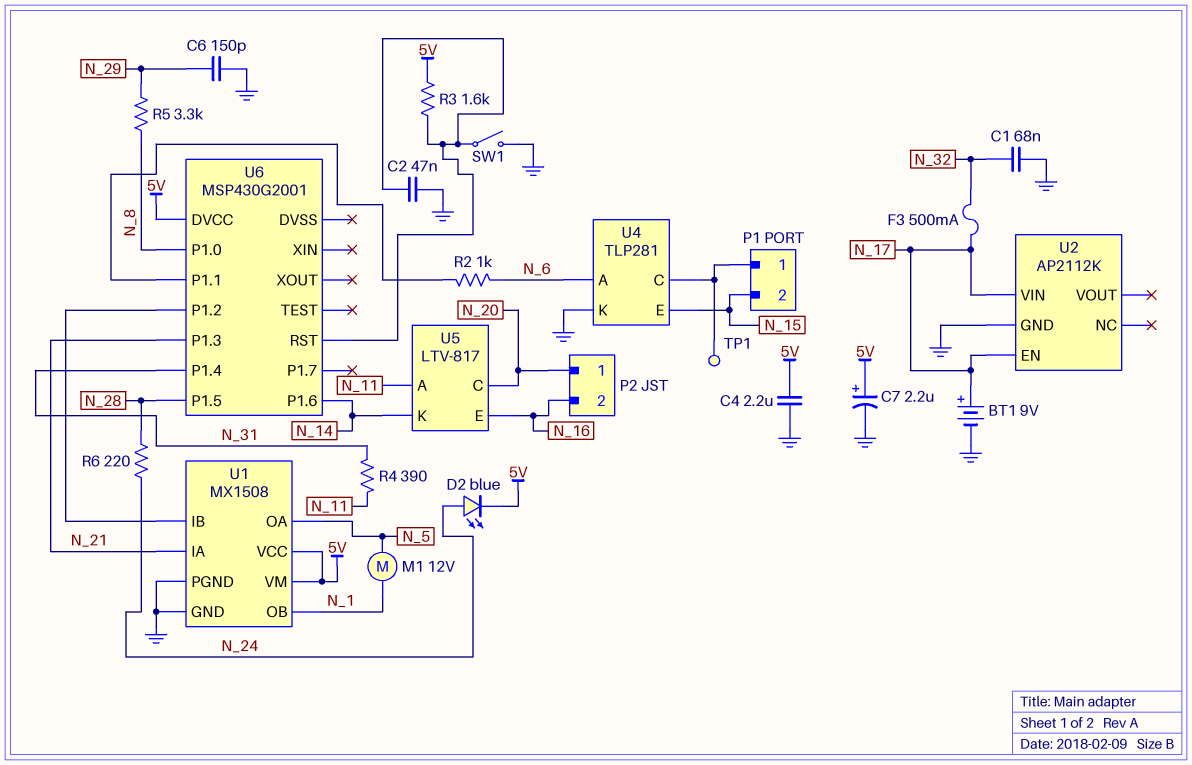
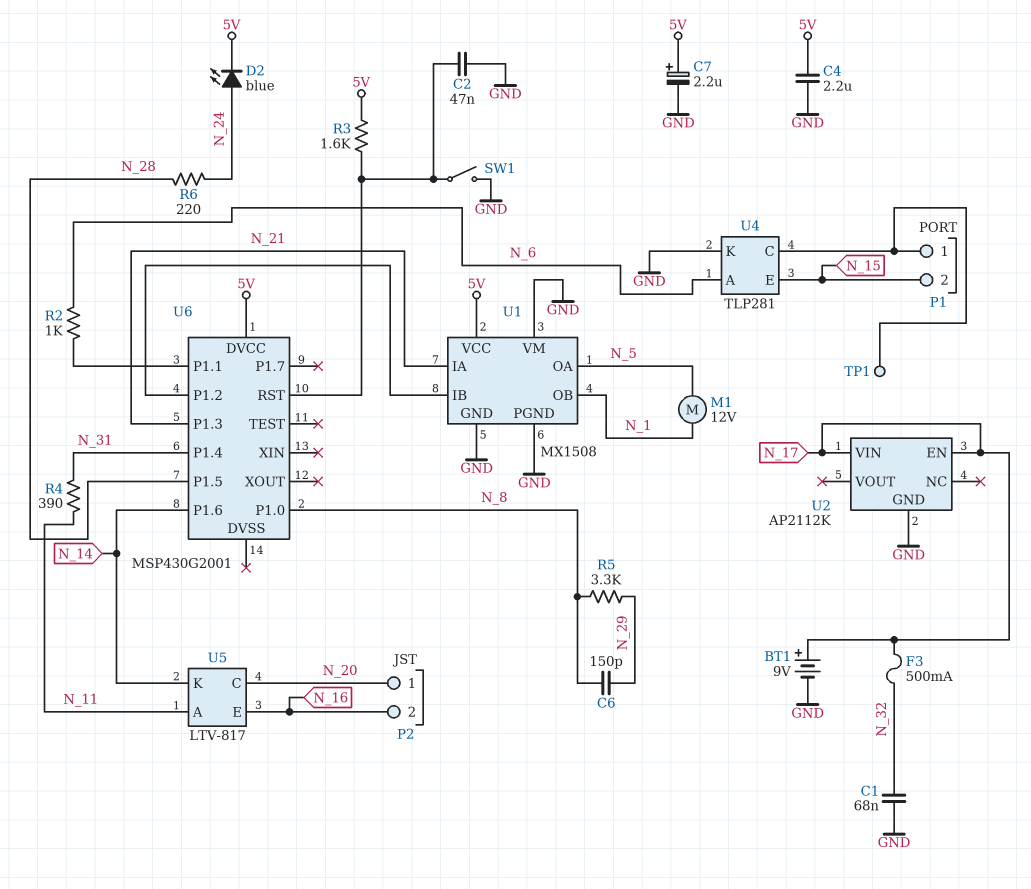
C6: 150pF (GND, N_29) -> 150pF (N_8, N_29)
U1 pin VM: 5V -> GND

